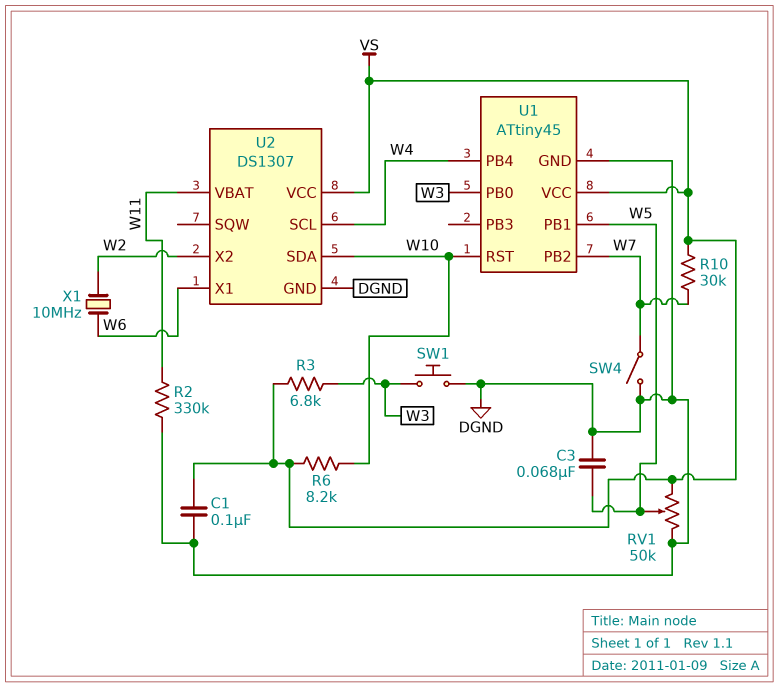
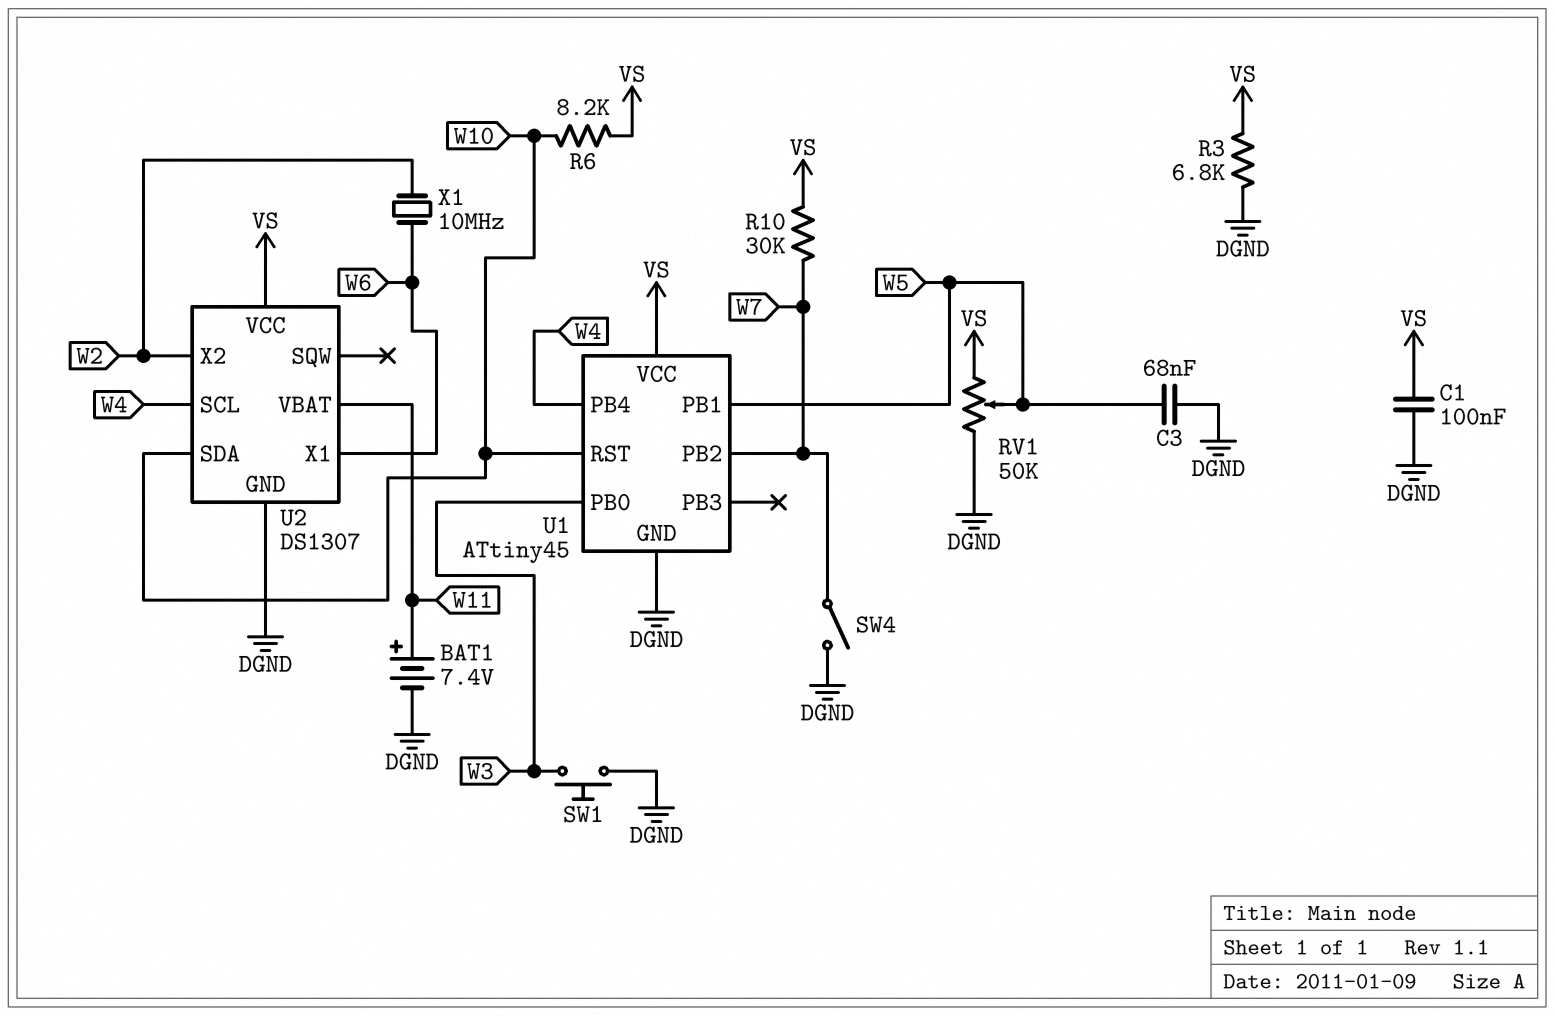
BAT1: none -> 7.4V (plus W11, minus DGND)
R2: 330k (DGND, W11) -> none
R3: 6.8k (VS, W3) -> 6.8k (DGND, VS)

